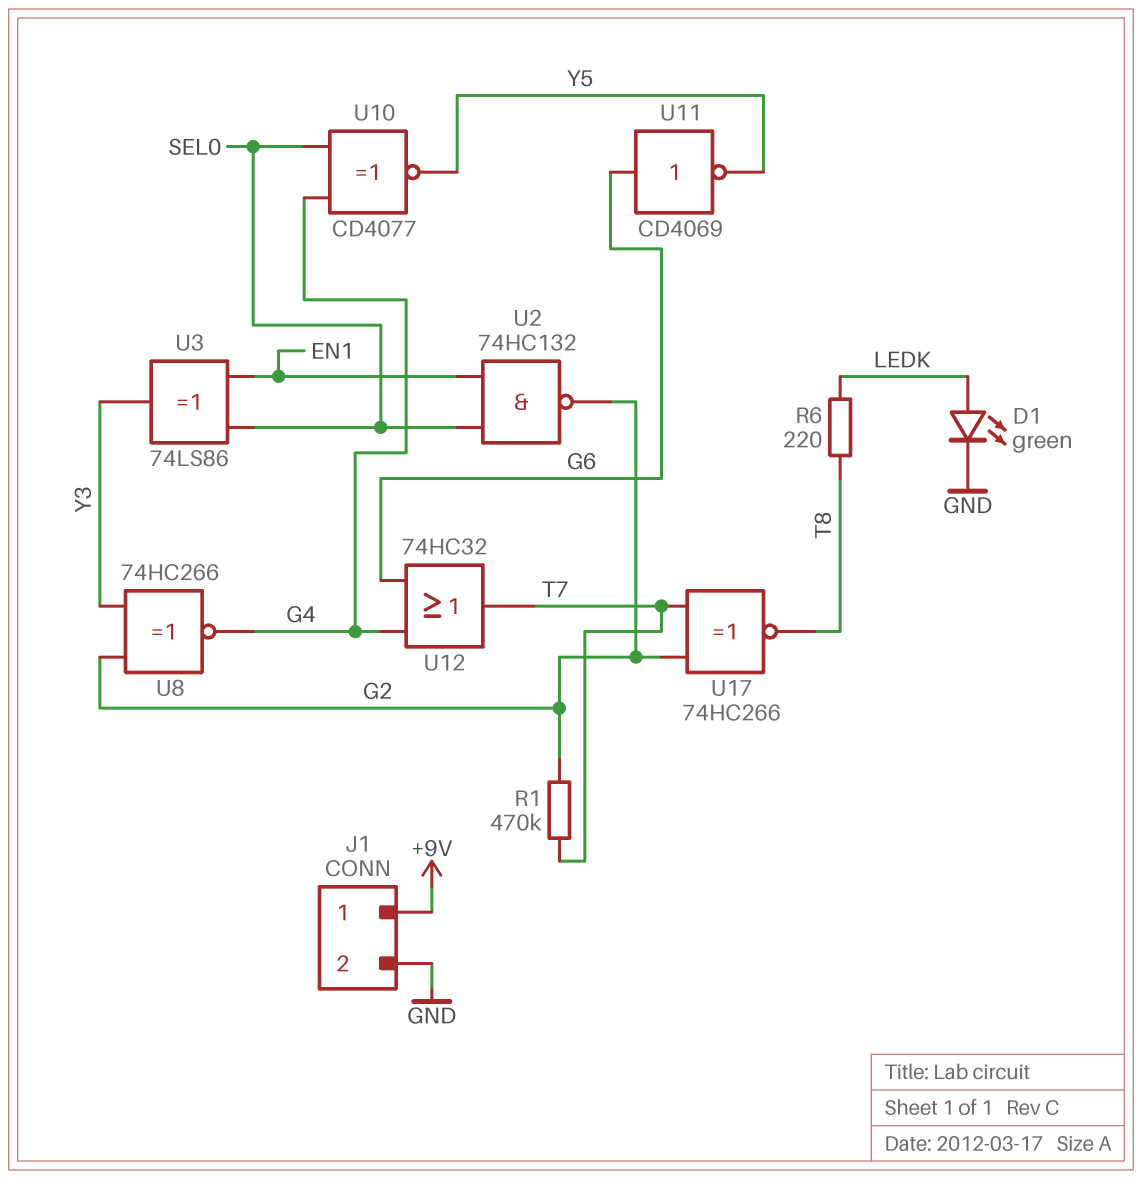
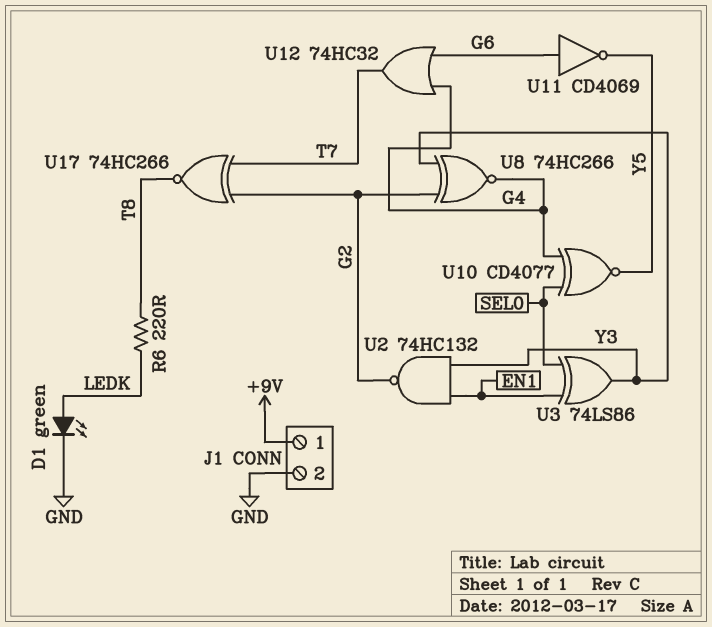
R1: 470k (G2, T7) -> none
U2: NAND 74HC132 (in EN1, in SEL0, out G2) -> NAND 74HC132 (in EN1, in Y3, out G2)

